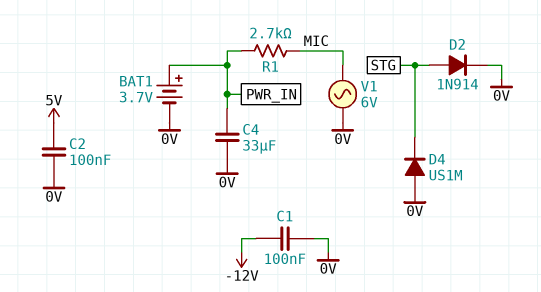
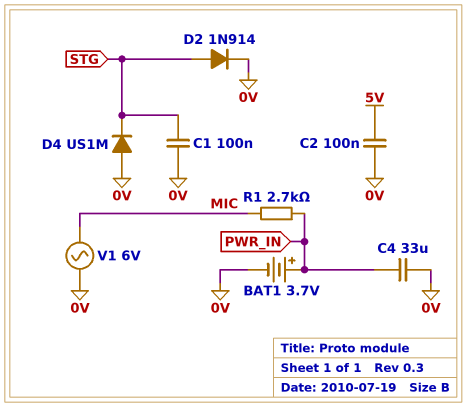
C1: 100nF (-12V, 0V) -> 100nF (0V, STG)

